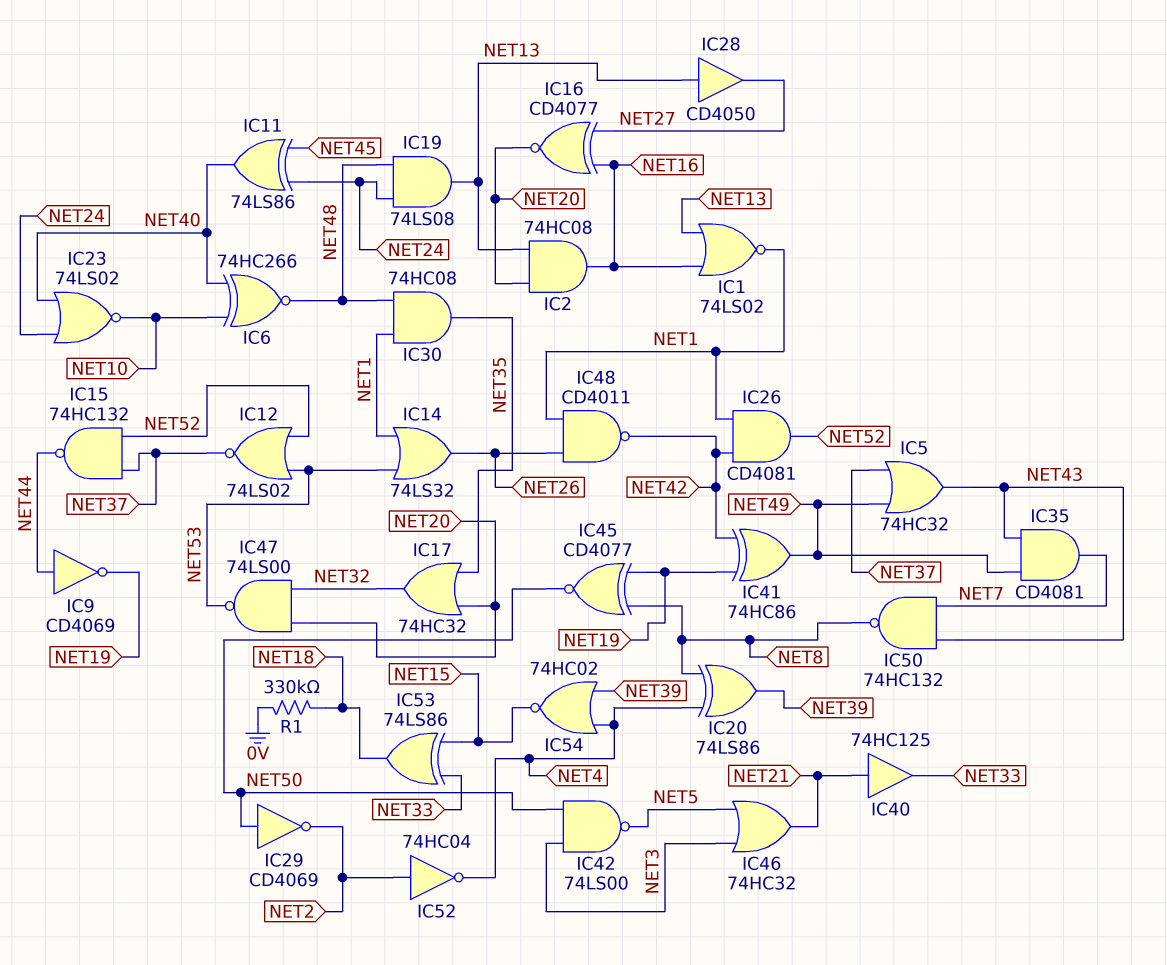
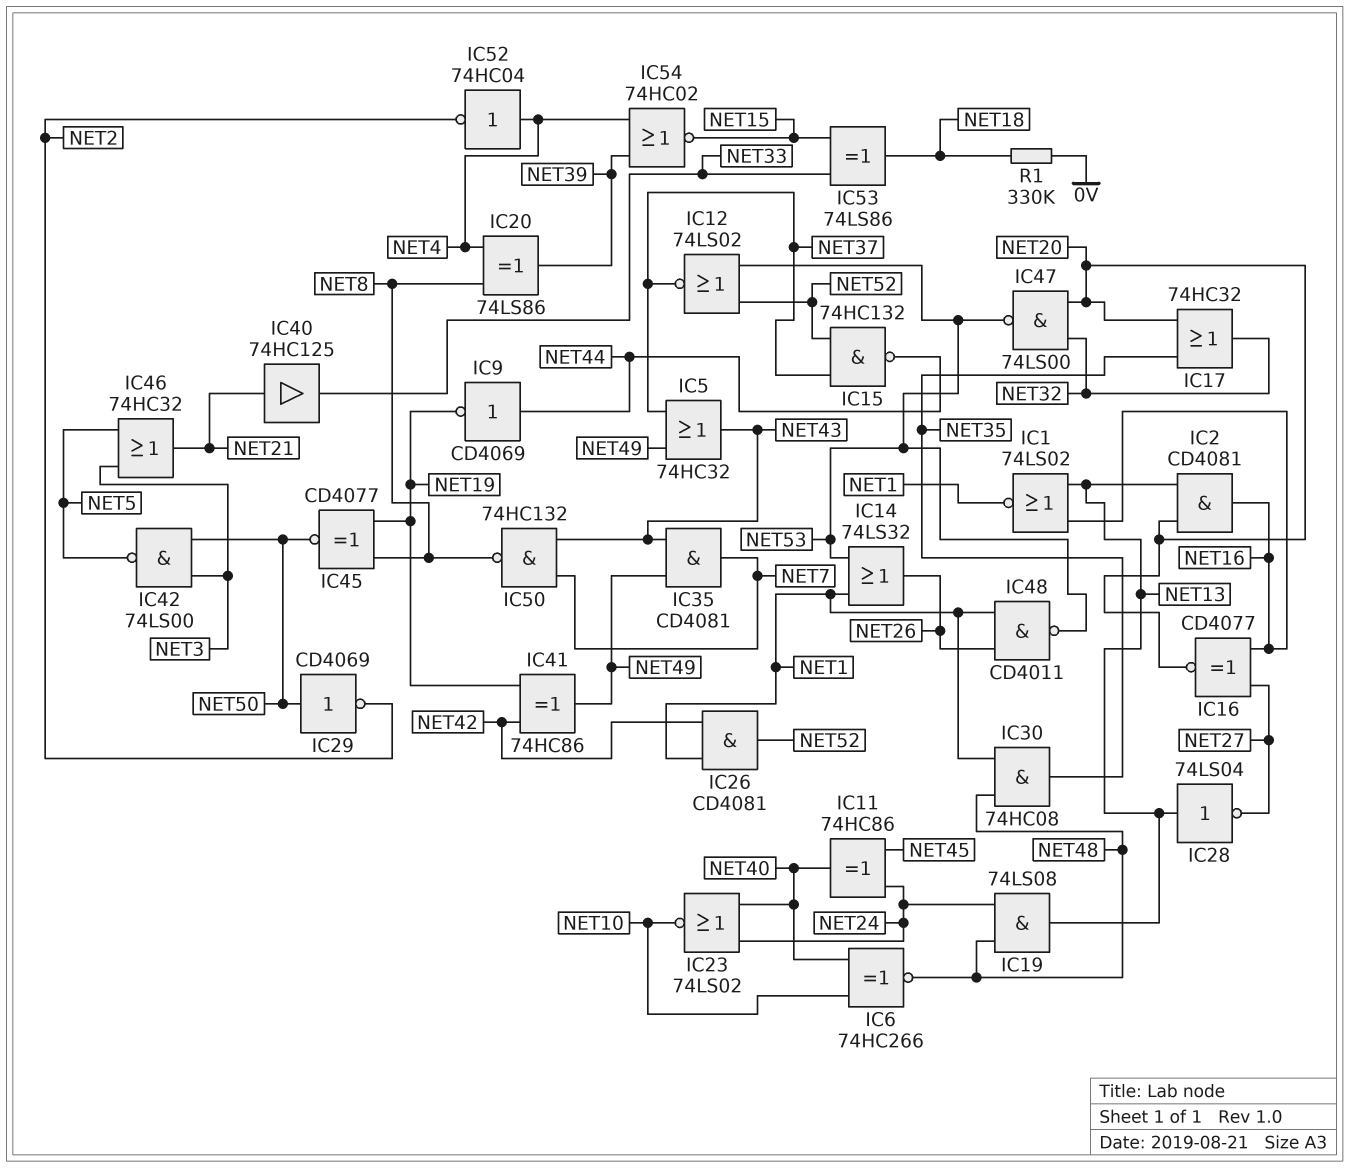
IC2: AND 74HC08 (in NET13, in NET20, out NET16) -> AND CD4081 (in NET13, in NET20, out NET16)
IC11: XOR 74LS86 (in NET24, in NET45, out NET40) -> XOR 74HC86 (in NET24, in NET45, out NET40)
IC28: buffer CD4050 (in NET13, out NET27) -> NOT 74LS04 (in NET13, out NET27)
IC48: NAND CD4011 (in NET1, in NET26, out NET42) -> NAND CD4011 (in NET1, in NET26, out NET53)
IC52: NOT 74HC04 (in NET2, out NET4) -> NOT 74HC04 (in NET4, out NET2)

